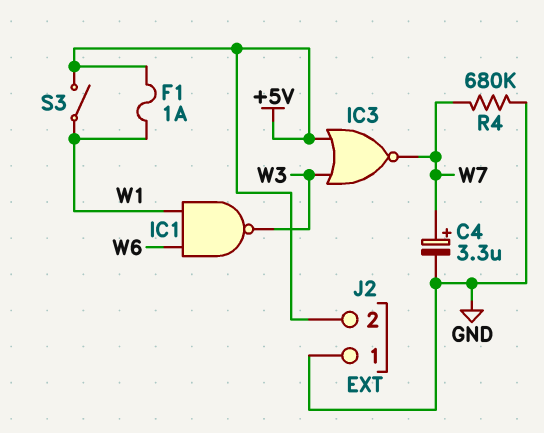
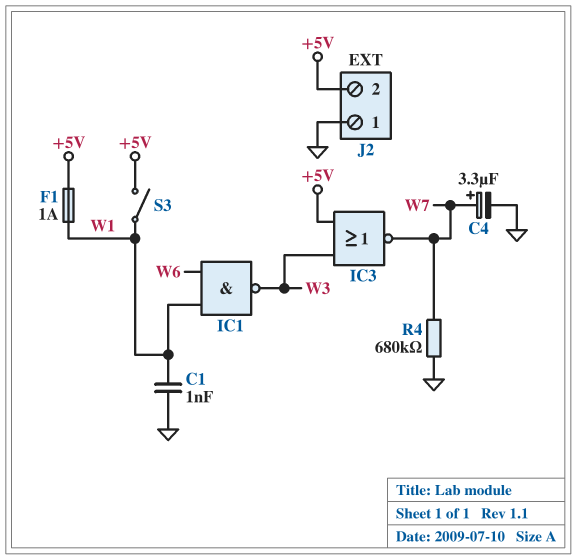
C1: none -> 1nF (GND, W1)

